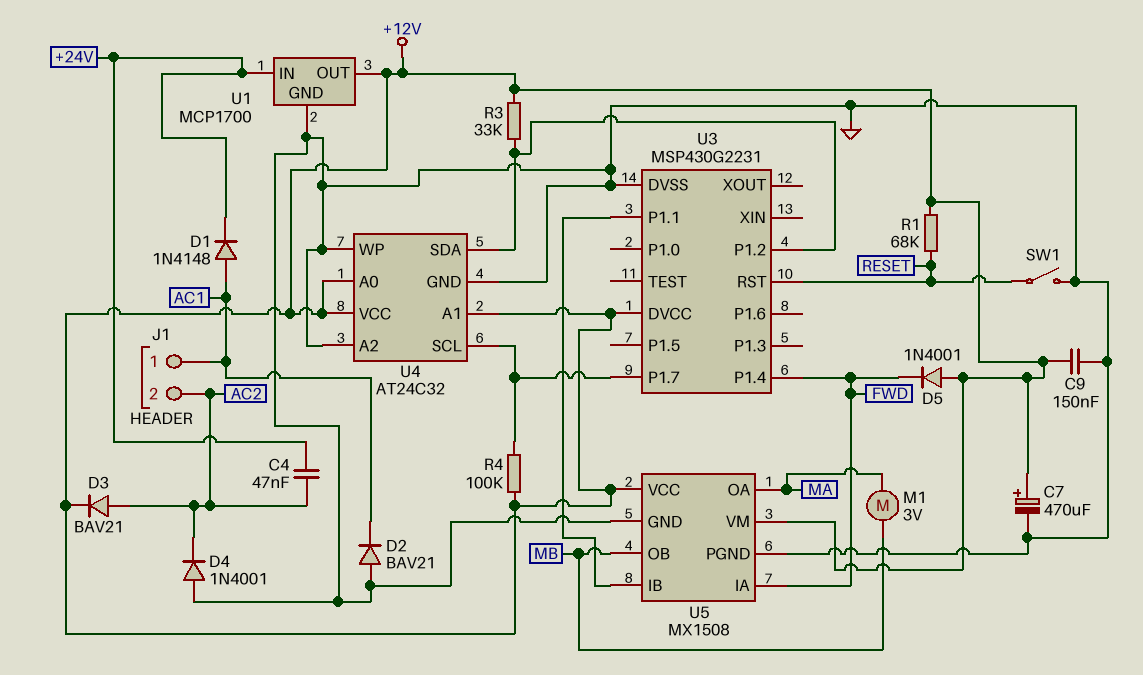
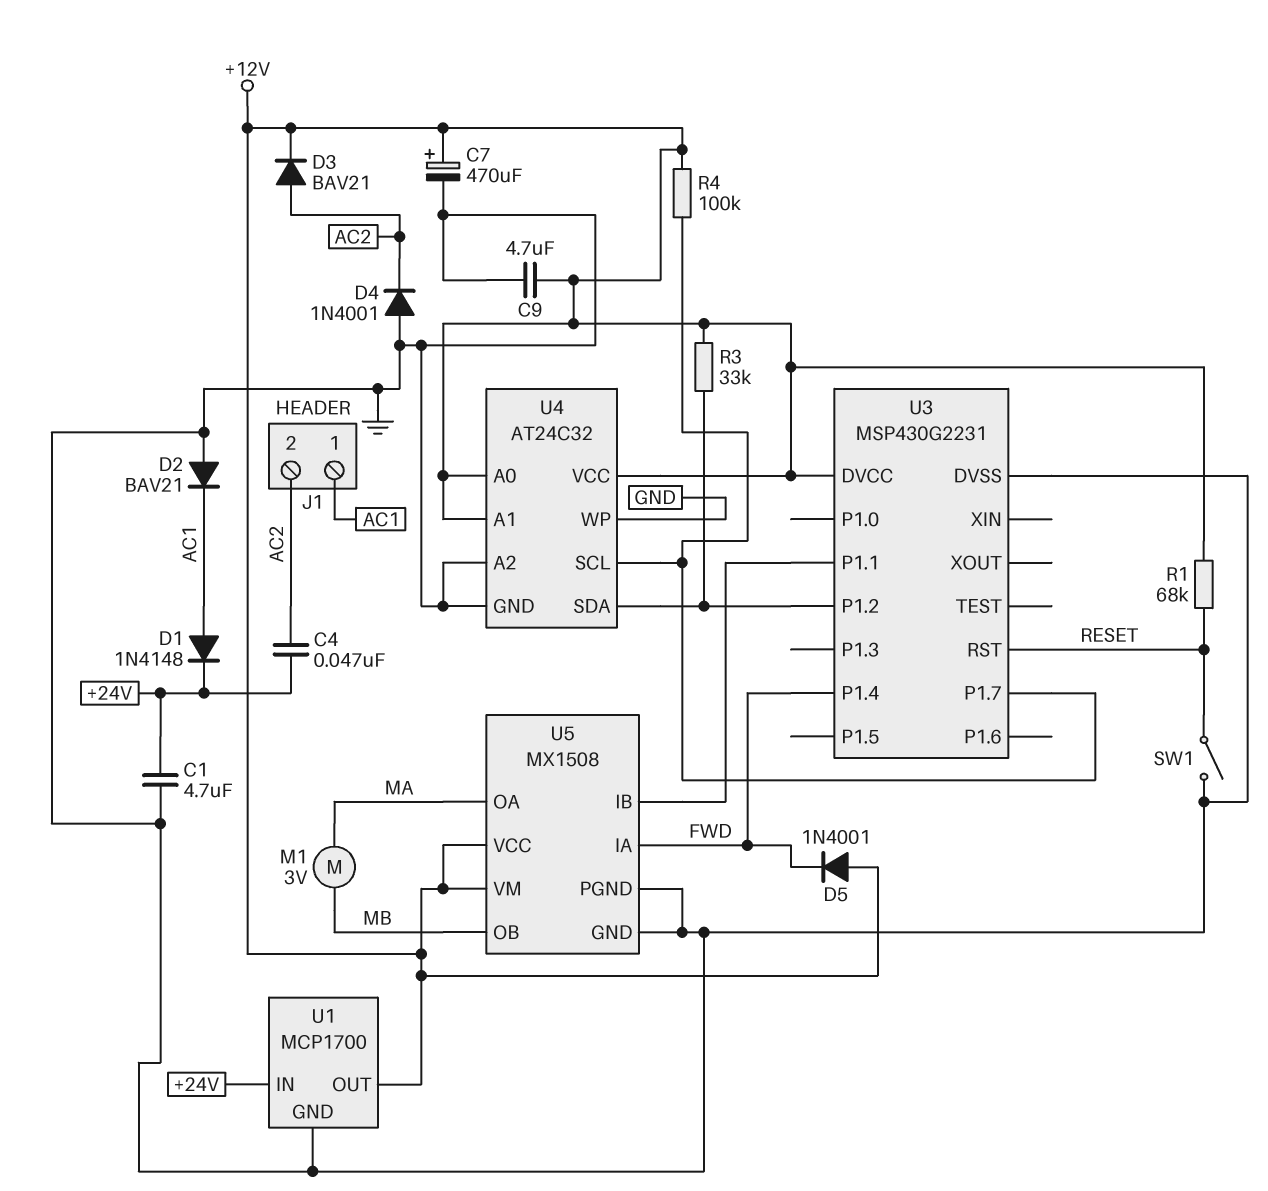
C1: none -> 4.7uF (+24V, GND)
C9: 150nF (+12V, GND) -> 4.7uF (+12V, GND)

